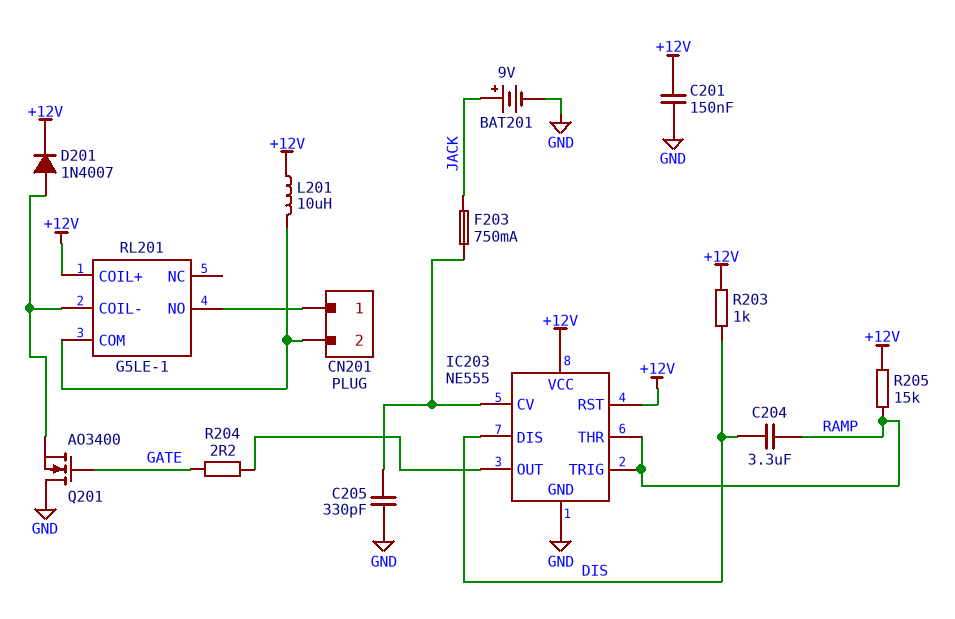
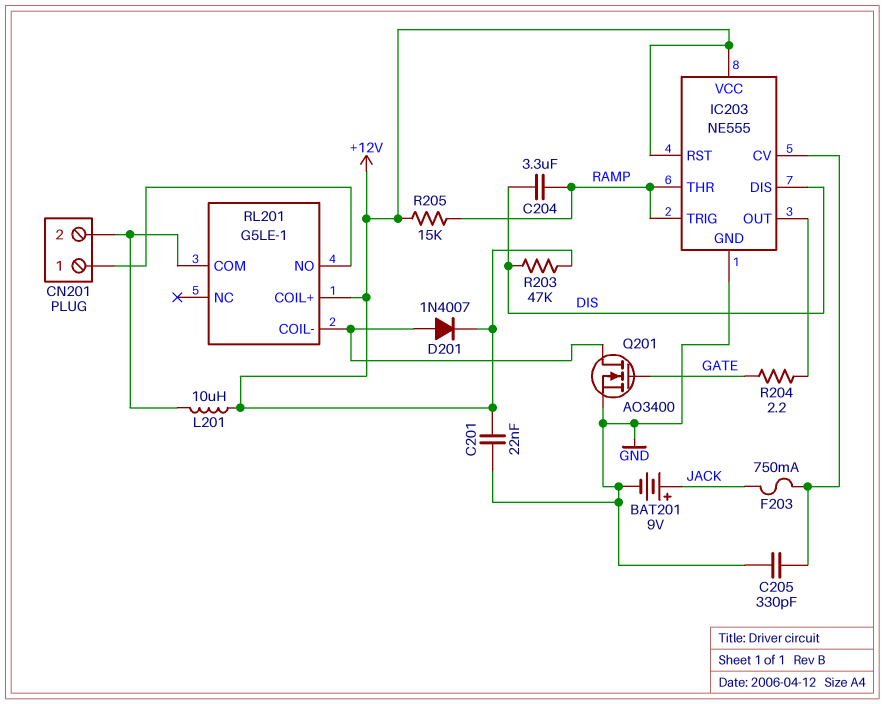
C201: 150nF (+12V, GND) -> 22nF (+12V, GND)
Q201: NMOS AO3400 (G GATE, D GND, S RL201/COIL-) -> NMOS AO3400 (G GATE, D RL201/COIL-, S GND)
R203: 1k (+12V, DIS) -> 47k (+12V, DIS)

